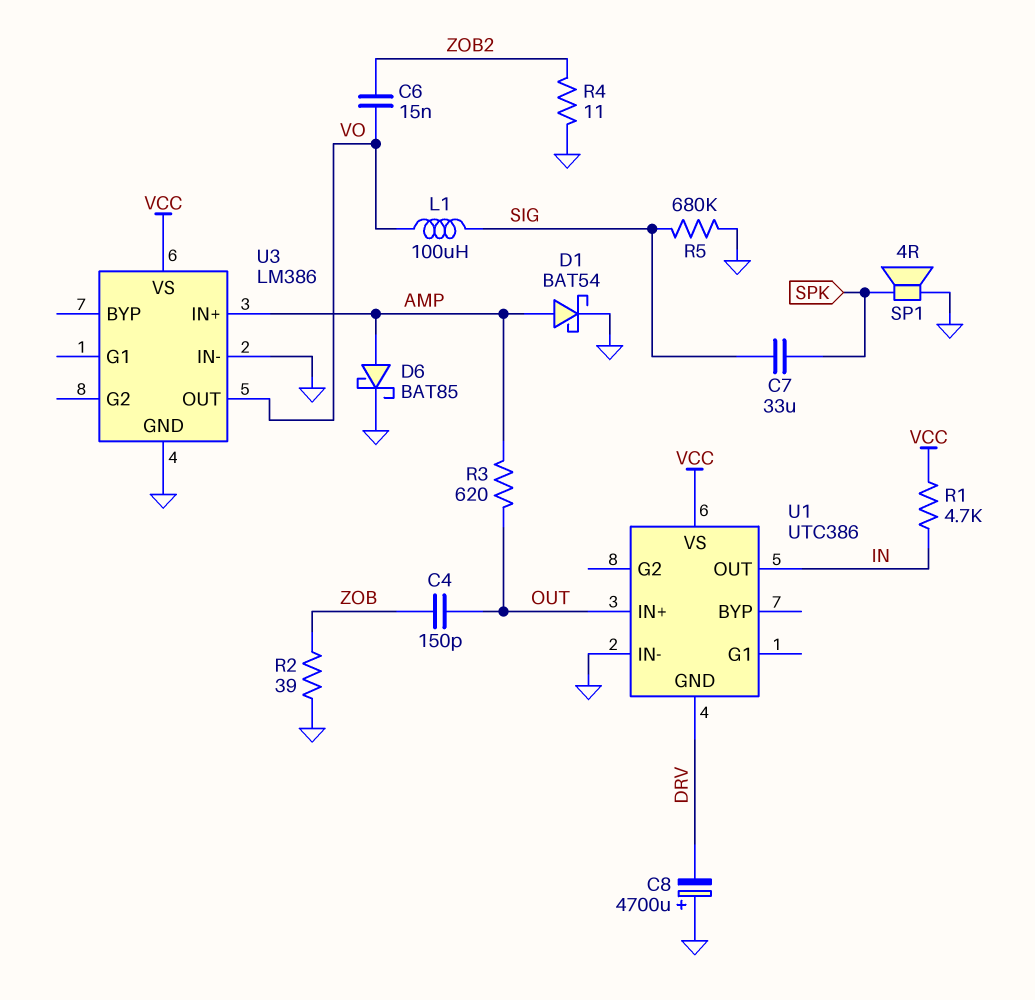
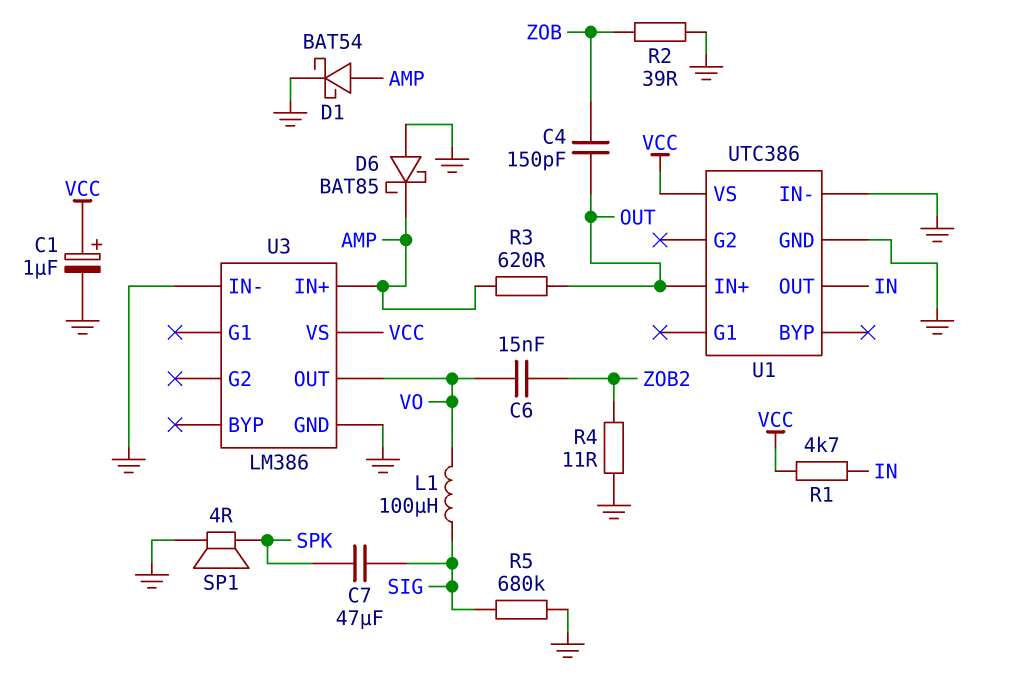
C1: none -> 1uF (plus VCC, minus GND)
C7: 33uF (SIG, SPK) -> 47uF (SIG, SPK)
C8: 4700uF (plus GND, minus DRV) -> none
D6: schottky BAT85 (A AMP, K GND) -> schottky BAT85 (A GND, K AMP)
U1 pin GND: DRV -> GND

